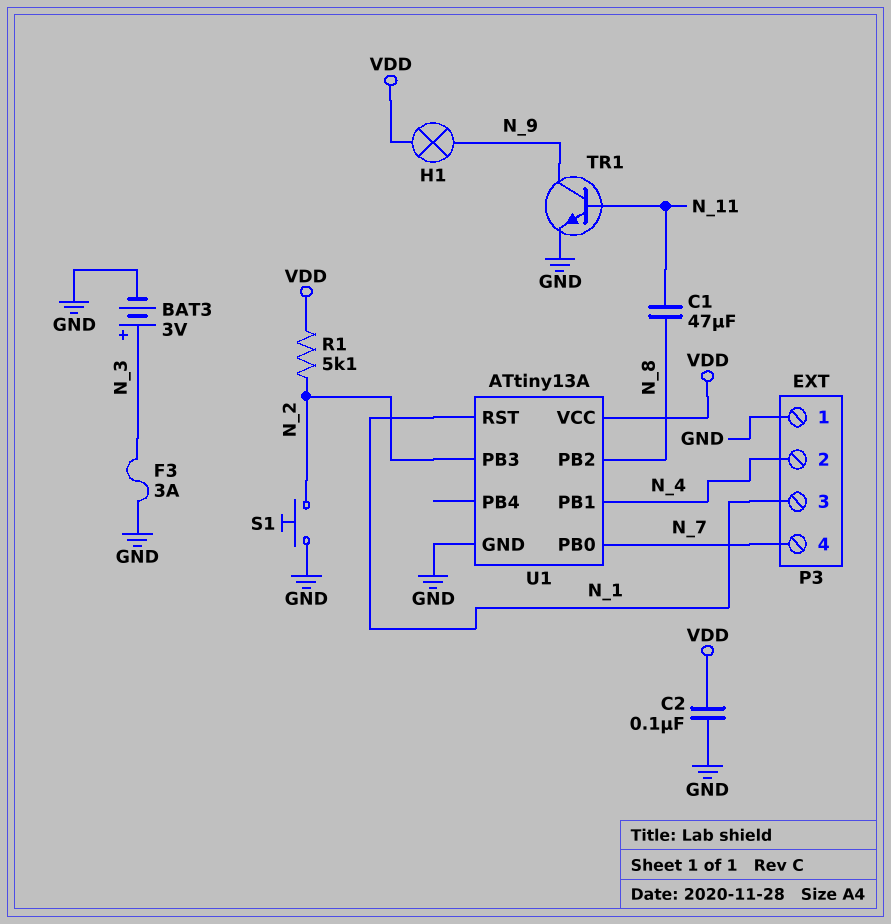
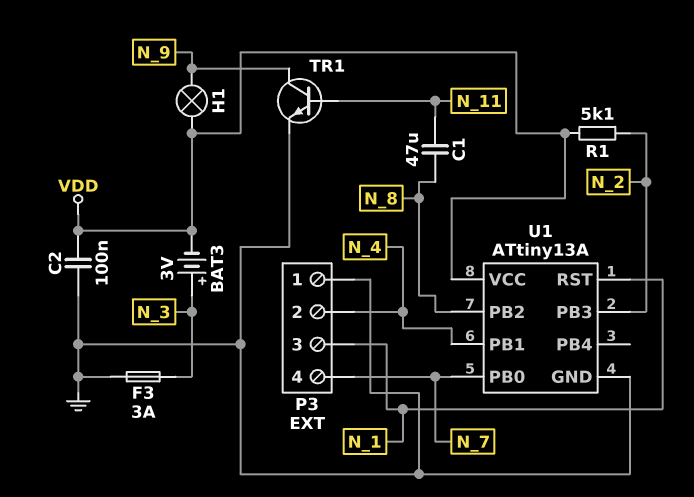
BAT3: 3V (plus N_3, minus GND) -> 3V (plus N_3, minus VDD)
S1: button (GND, N_2) -> none

